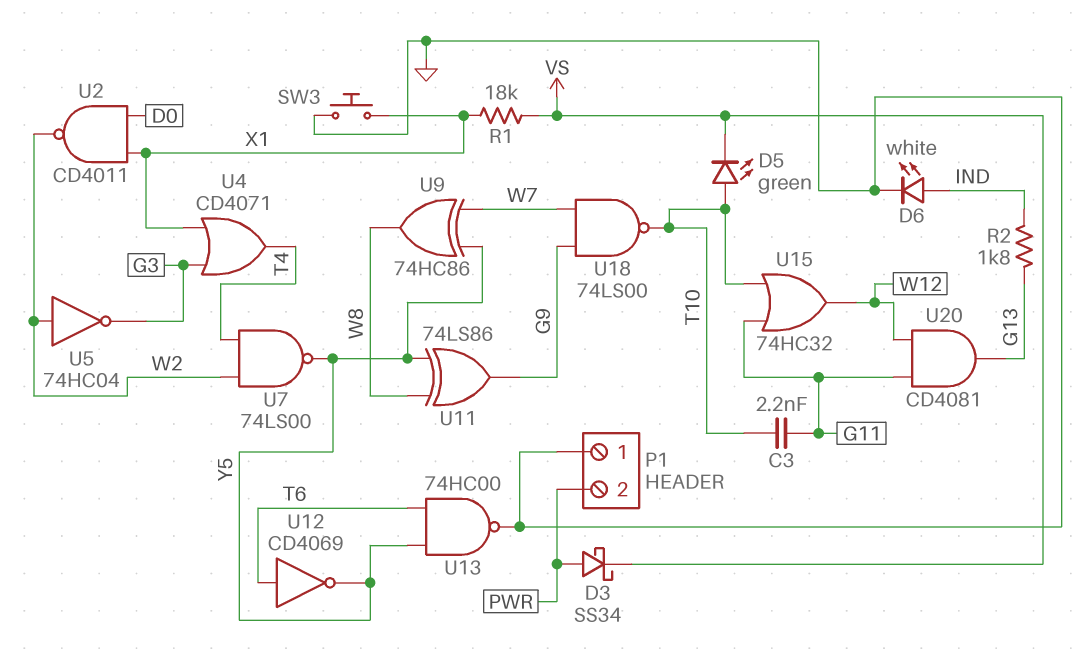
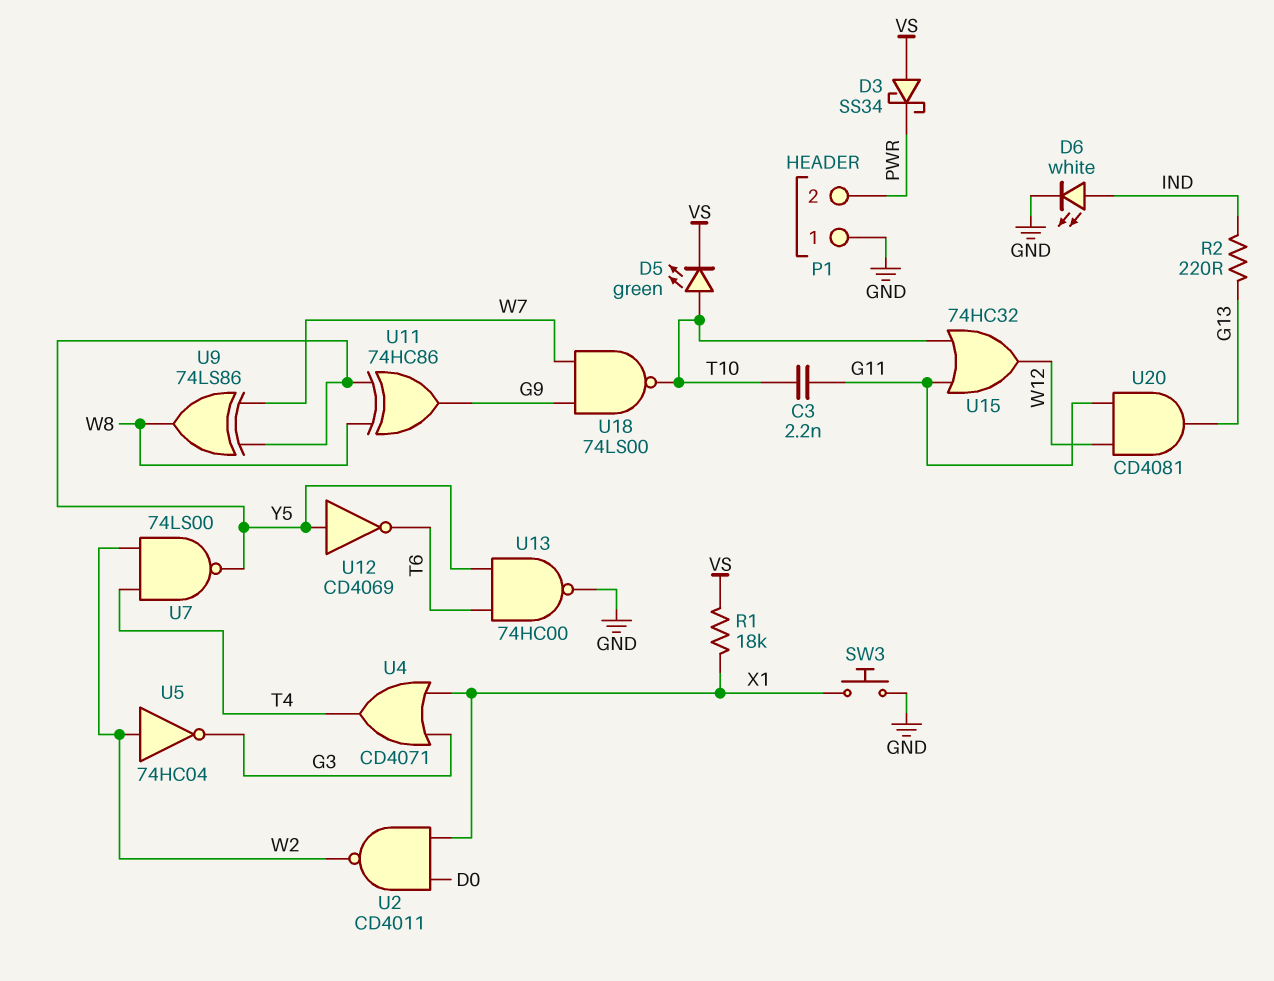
D3: schottky SS34 (A PWR, K VS) -> schottky SS34 (A VS, K PWR)
R2: 1.8k (G13, IND) -> 220 (G13, IND)
U9: XOR 74HC86 (in W7, in Y5, out W8) -> XOR 74LS86 (in W7, in Y5, out W8)
U11: XOR 74LS86 (in W8, in Y5, out G9) -> XOR 74HC86 (in W8, in Y5, out G9)
U12: NOT CD4069 (in T6, out Y5) -> NOT CD4069 (in Y5, out T6)

